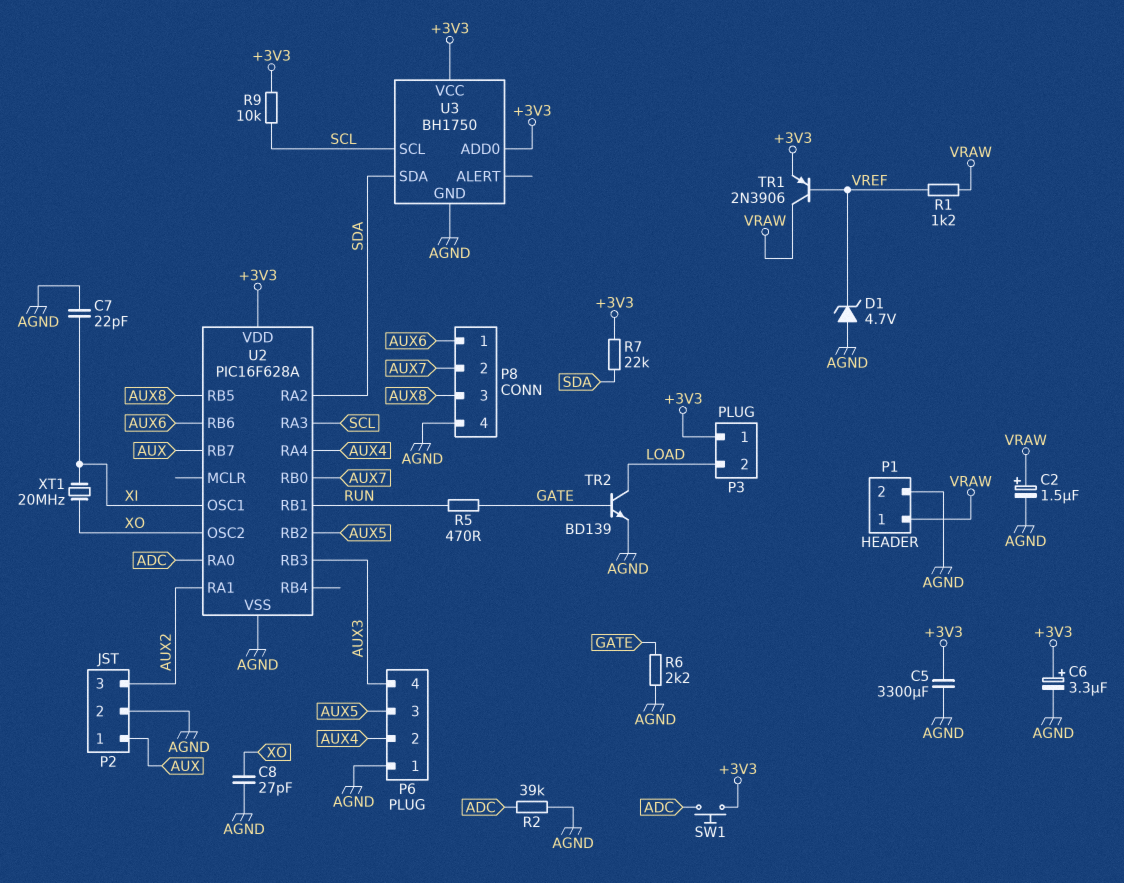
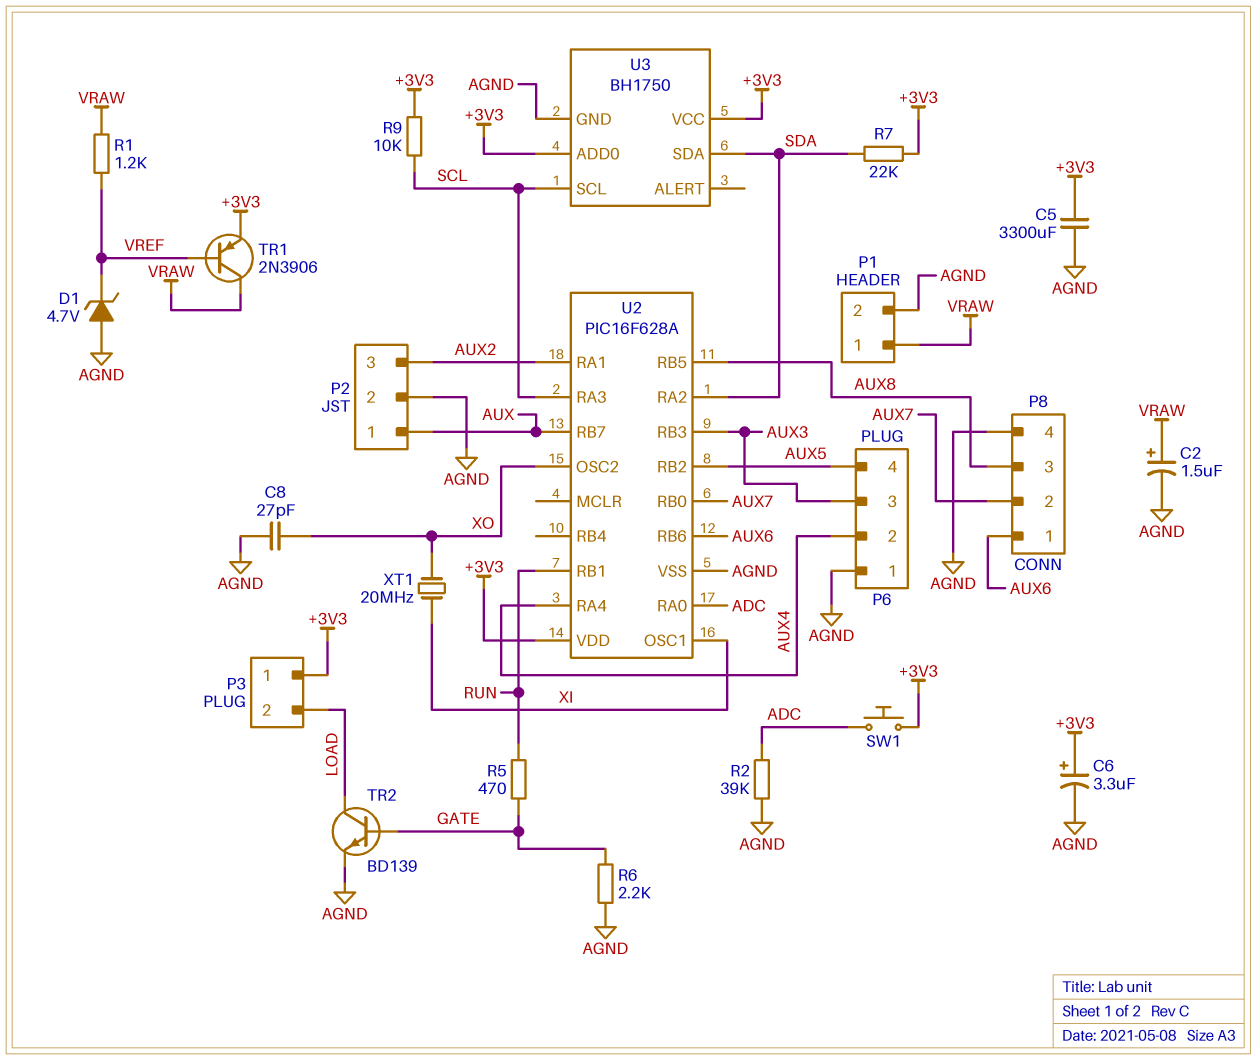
C7: 22pF (AGND, XI) -> none
P6 pin 3: AUX5 -> AUX3
P6 pin 4: AUX3 -> AUX5

